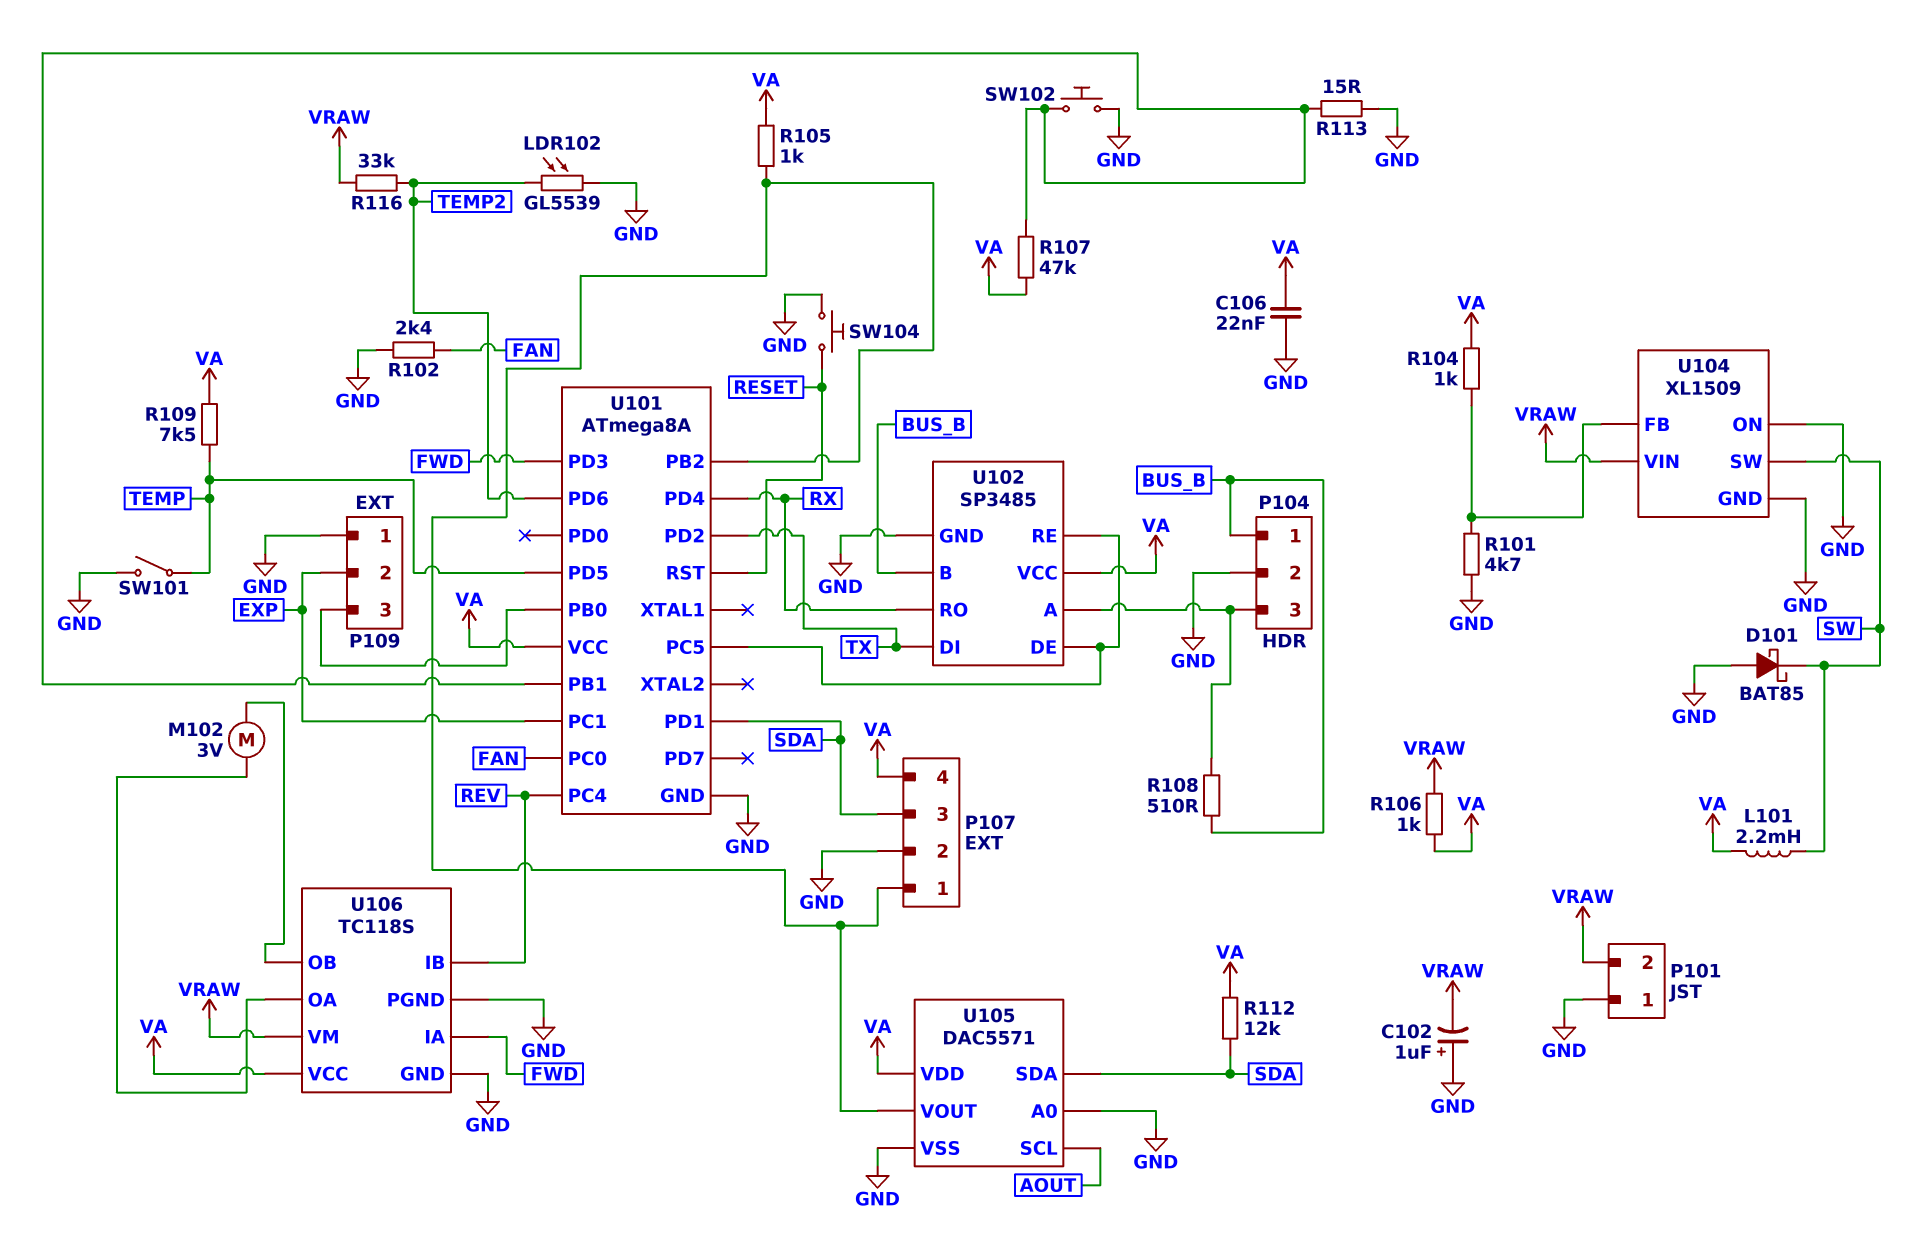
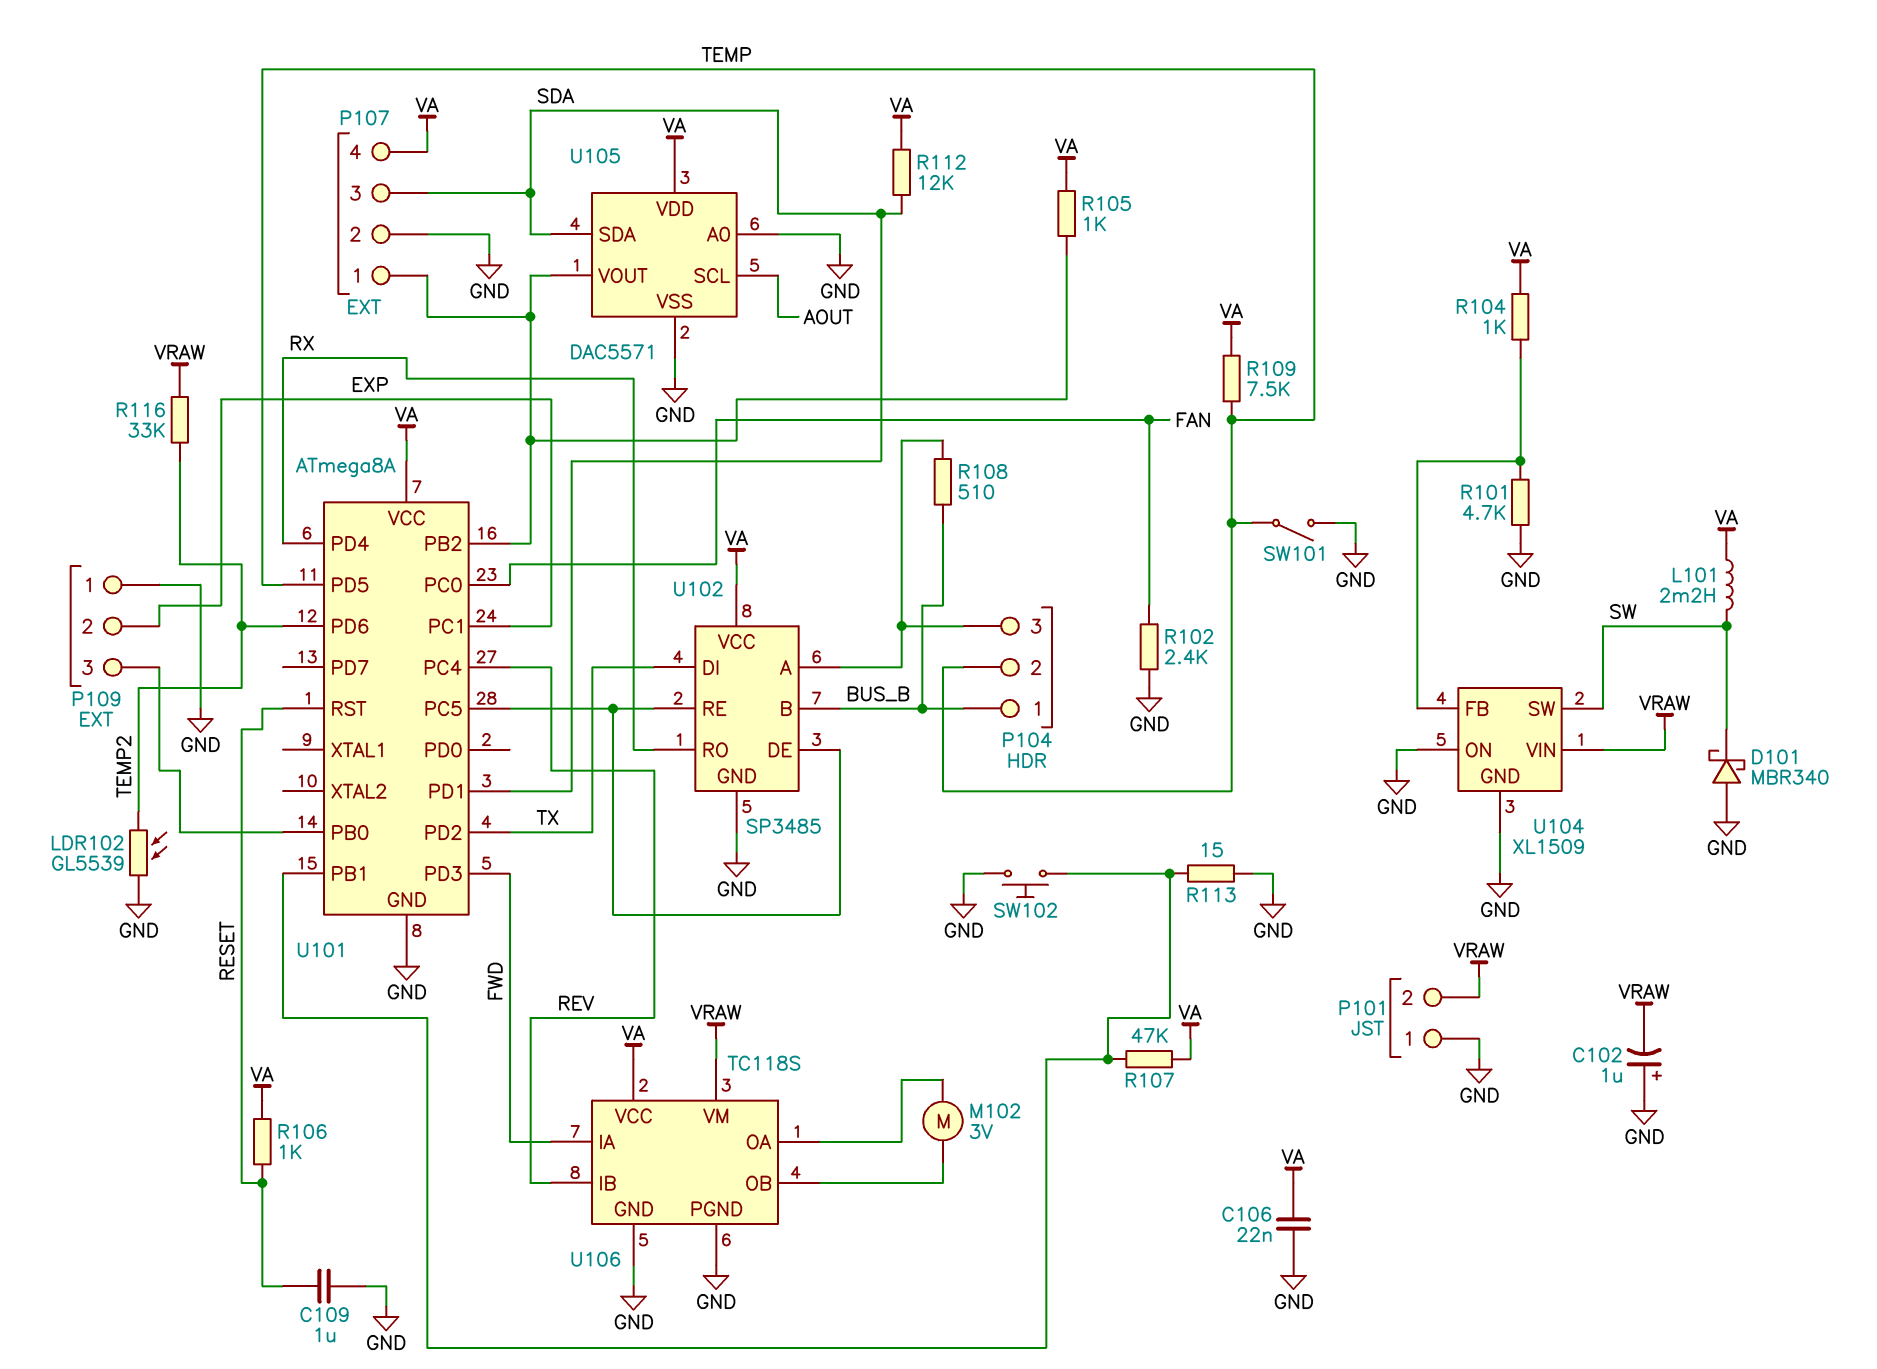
C109: none -> 1uF (GND, RESET)
D101: schottky BAT85 (A GND, K SW) -> schottky MBR340 (A GND, K SW)
P104 pin 2: GND -> TEMP
R106: 1k (VA, VRAW) -> 1k (RESET, VA)
SW104: button (GND, RESET) -> none

